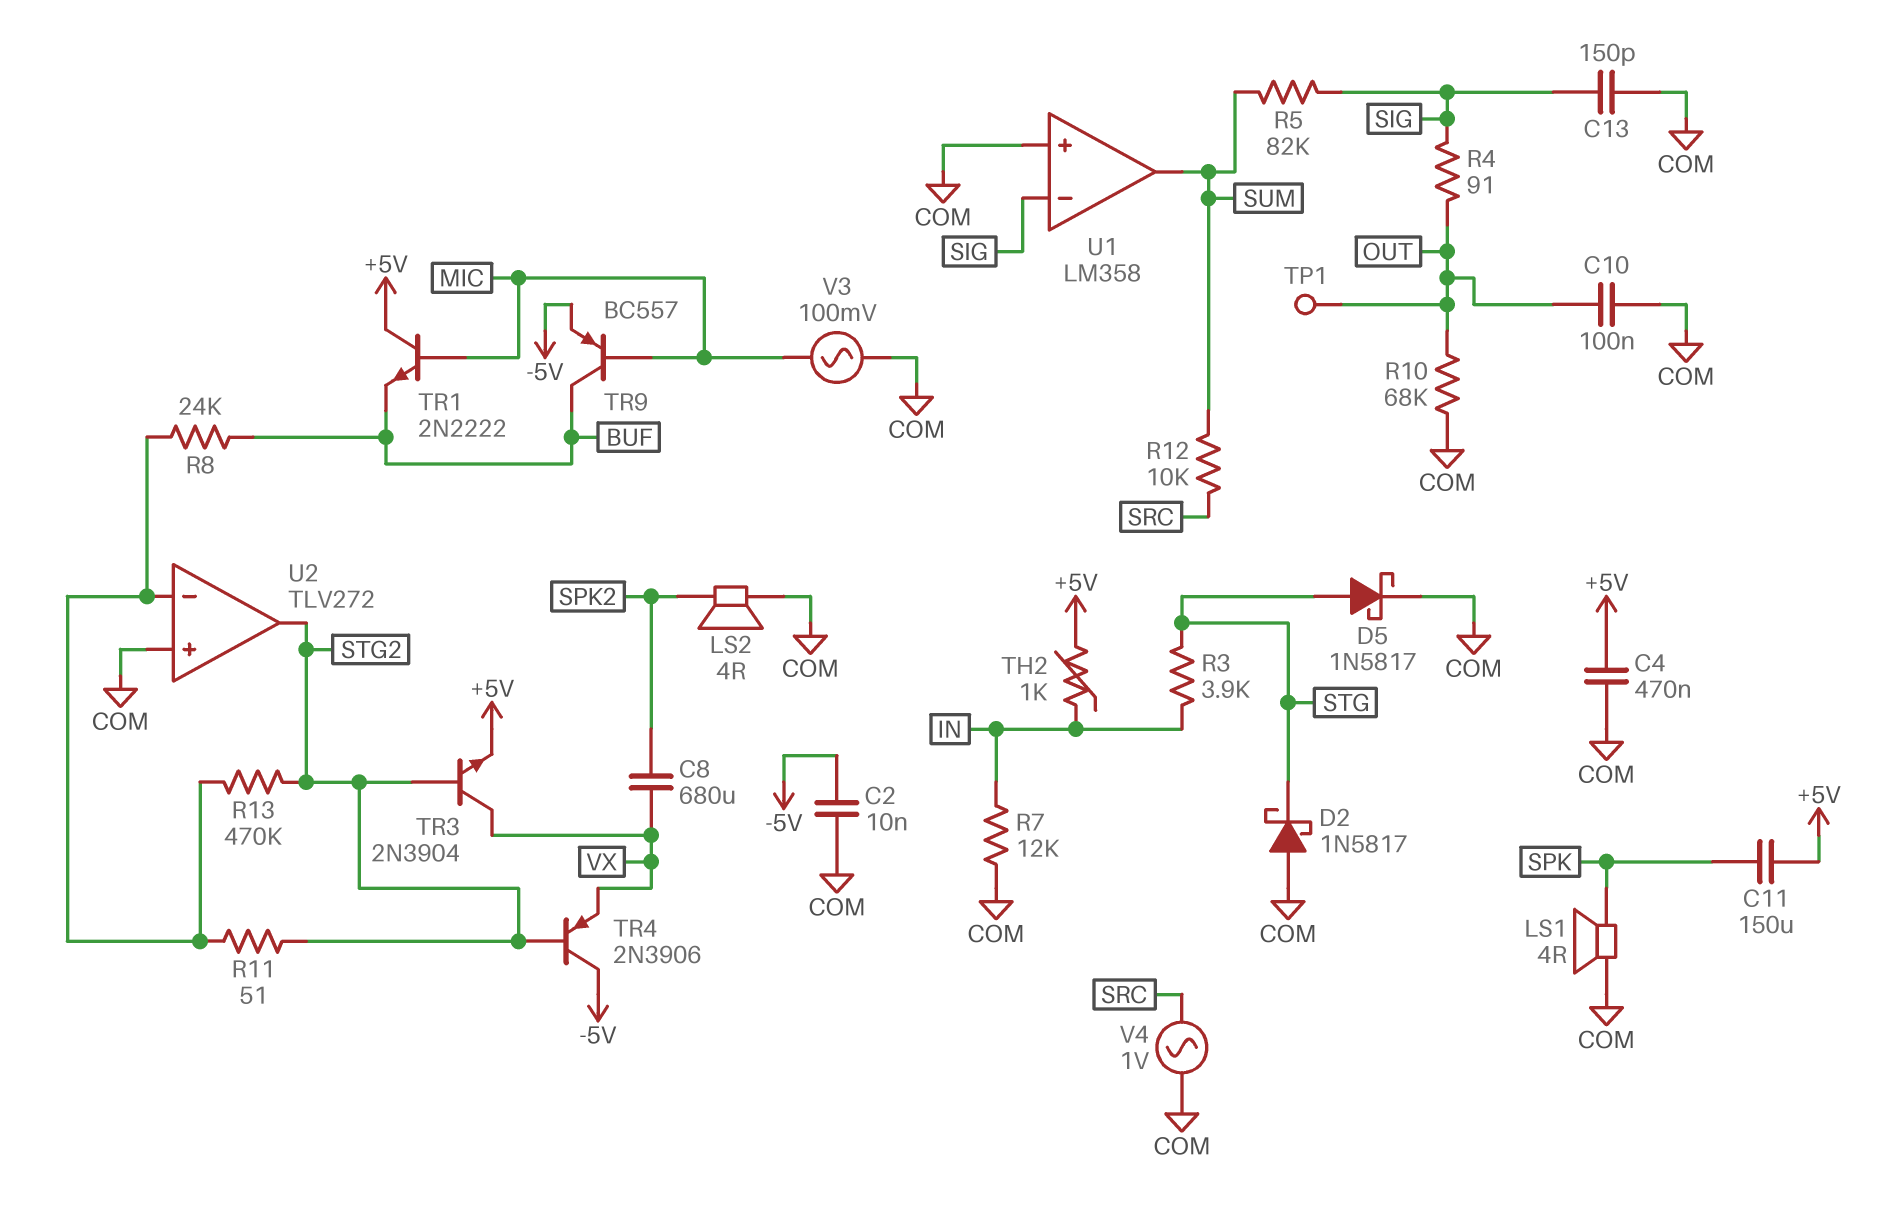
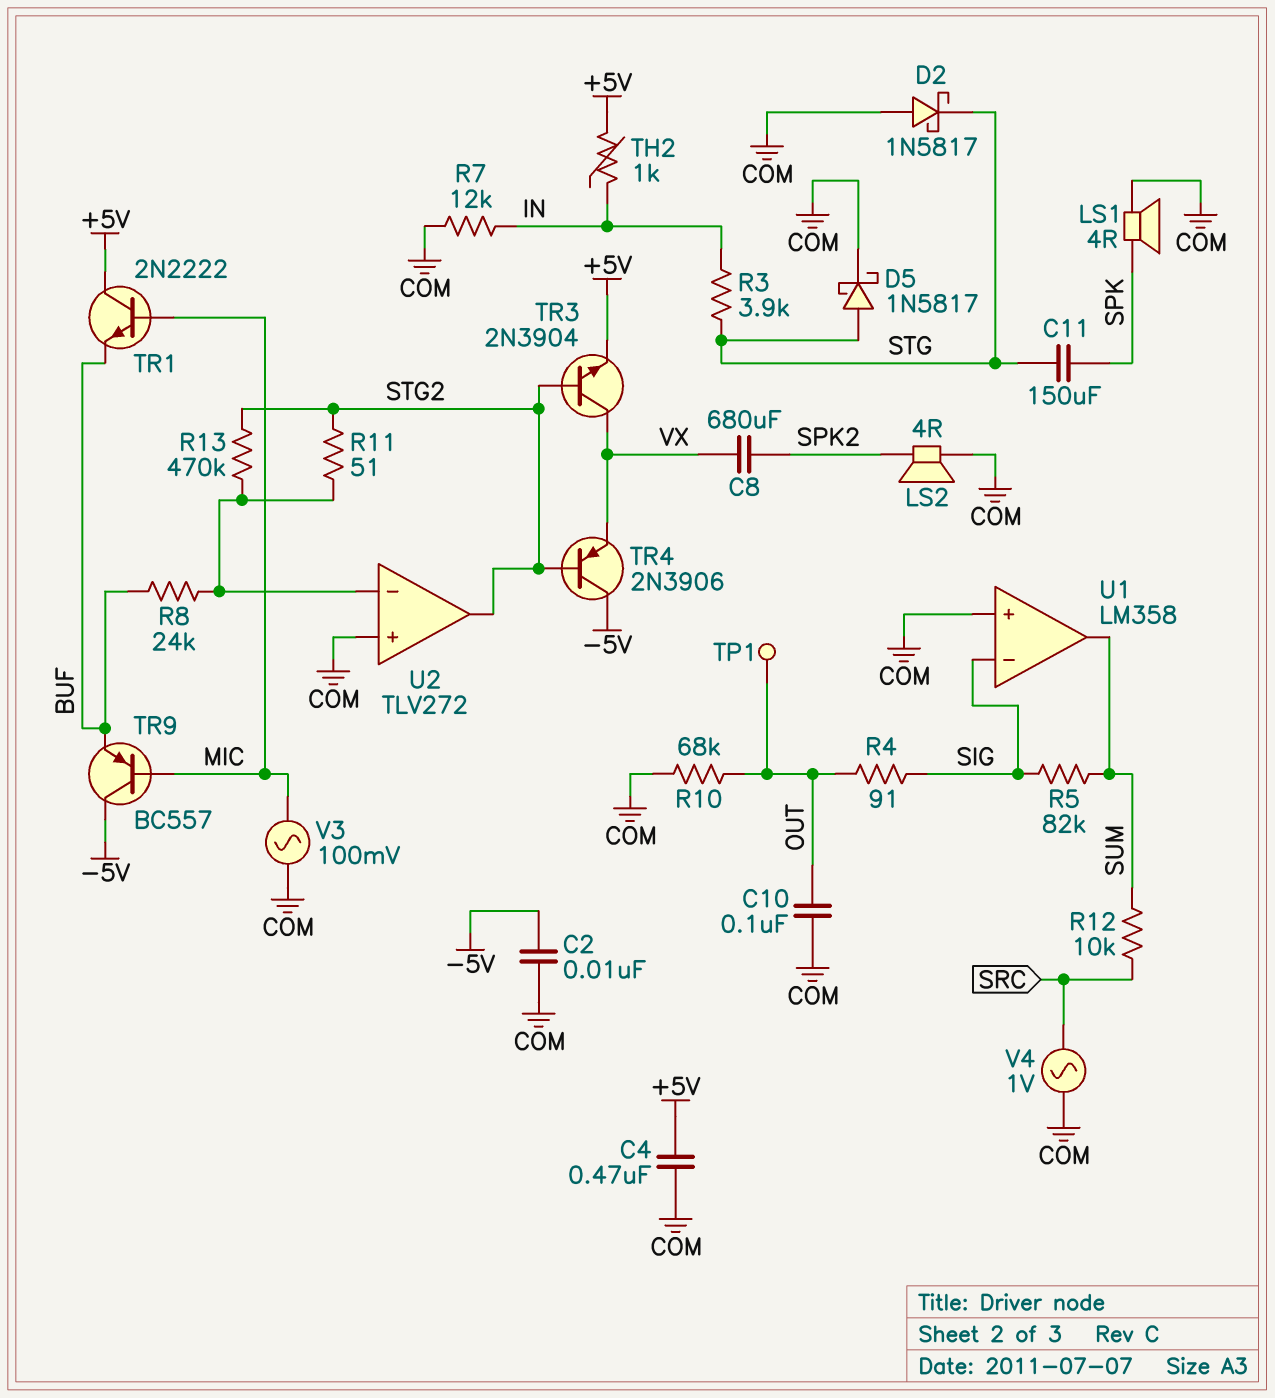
C11: 150uF (+5V, SPK) -> 150uF (SPK, STG)
C13: 150pF (COM, SIG) -> none
TR9: PNP BC557 (B MIC, C BUF, E -5V) -> PNP BC557 (B MIC, C -5V, E BUF)

